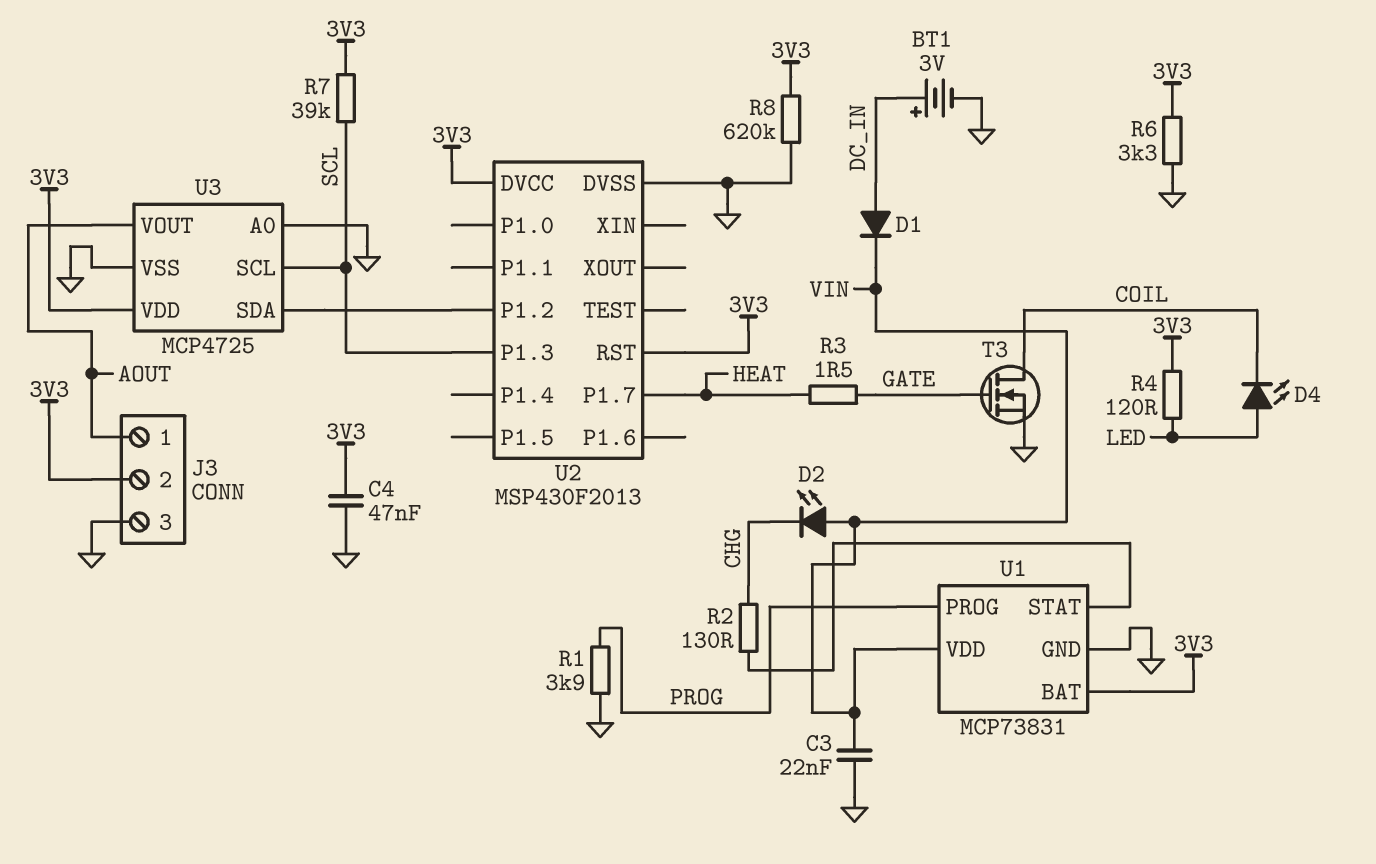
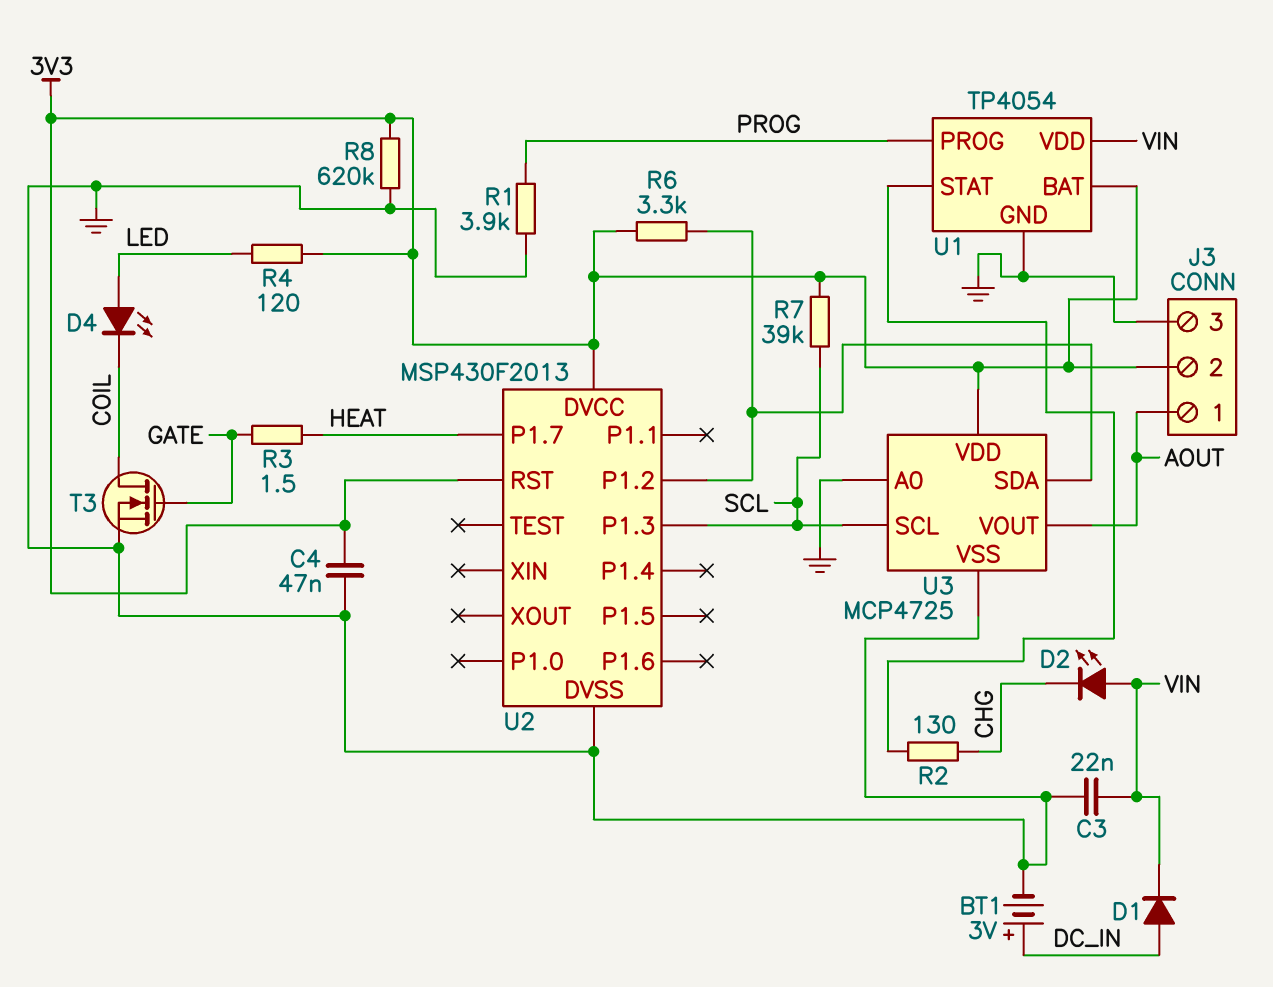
R6: 3.3k (3V3, GND) -> 3.3k (3V3, U2/P1.2)
U1: MCP73831 -> TP4054

